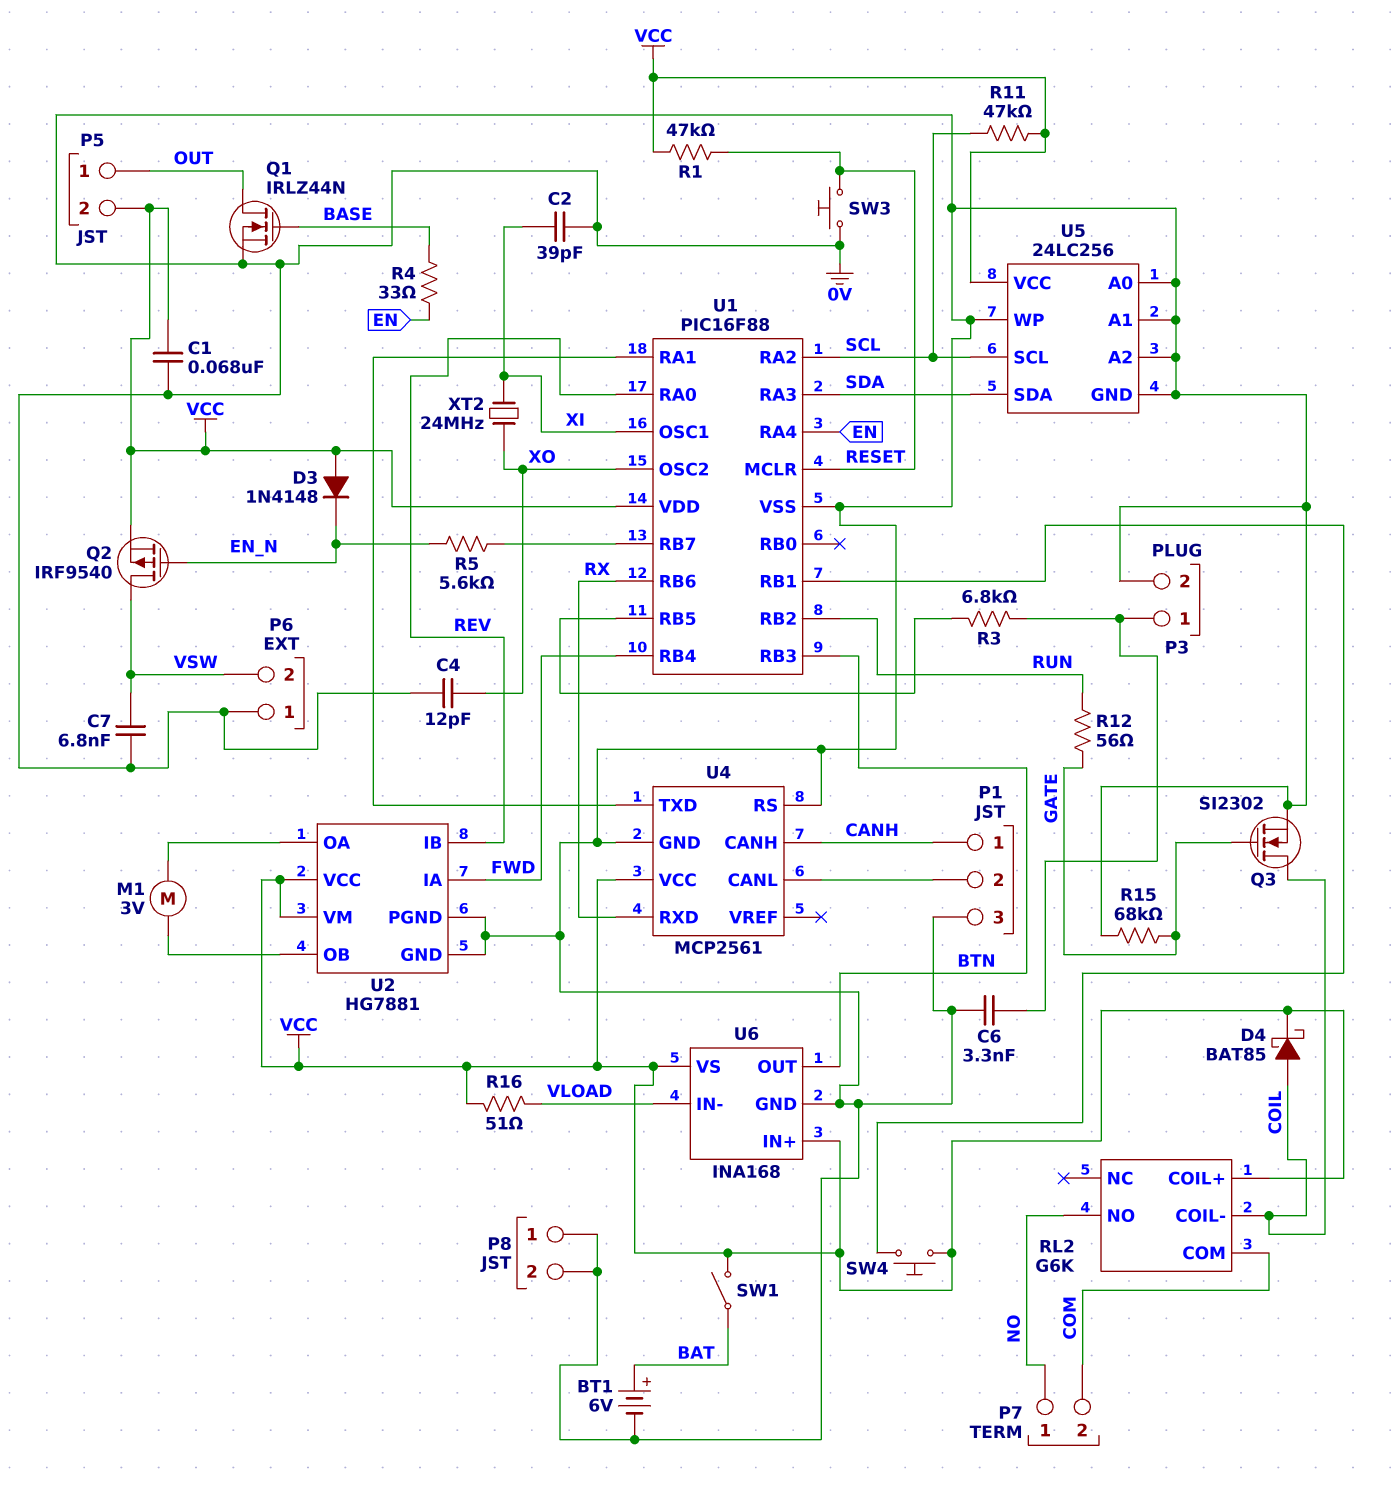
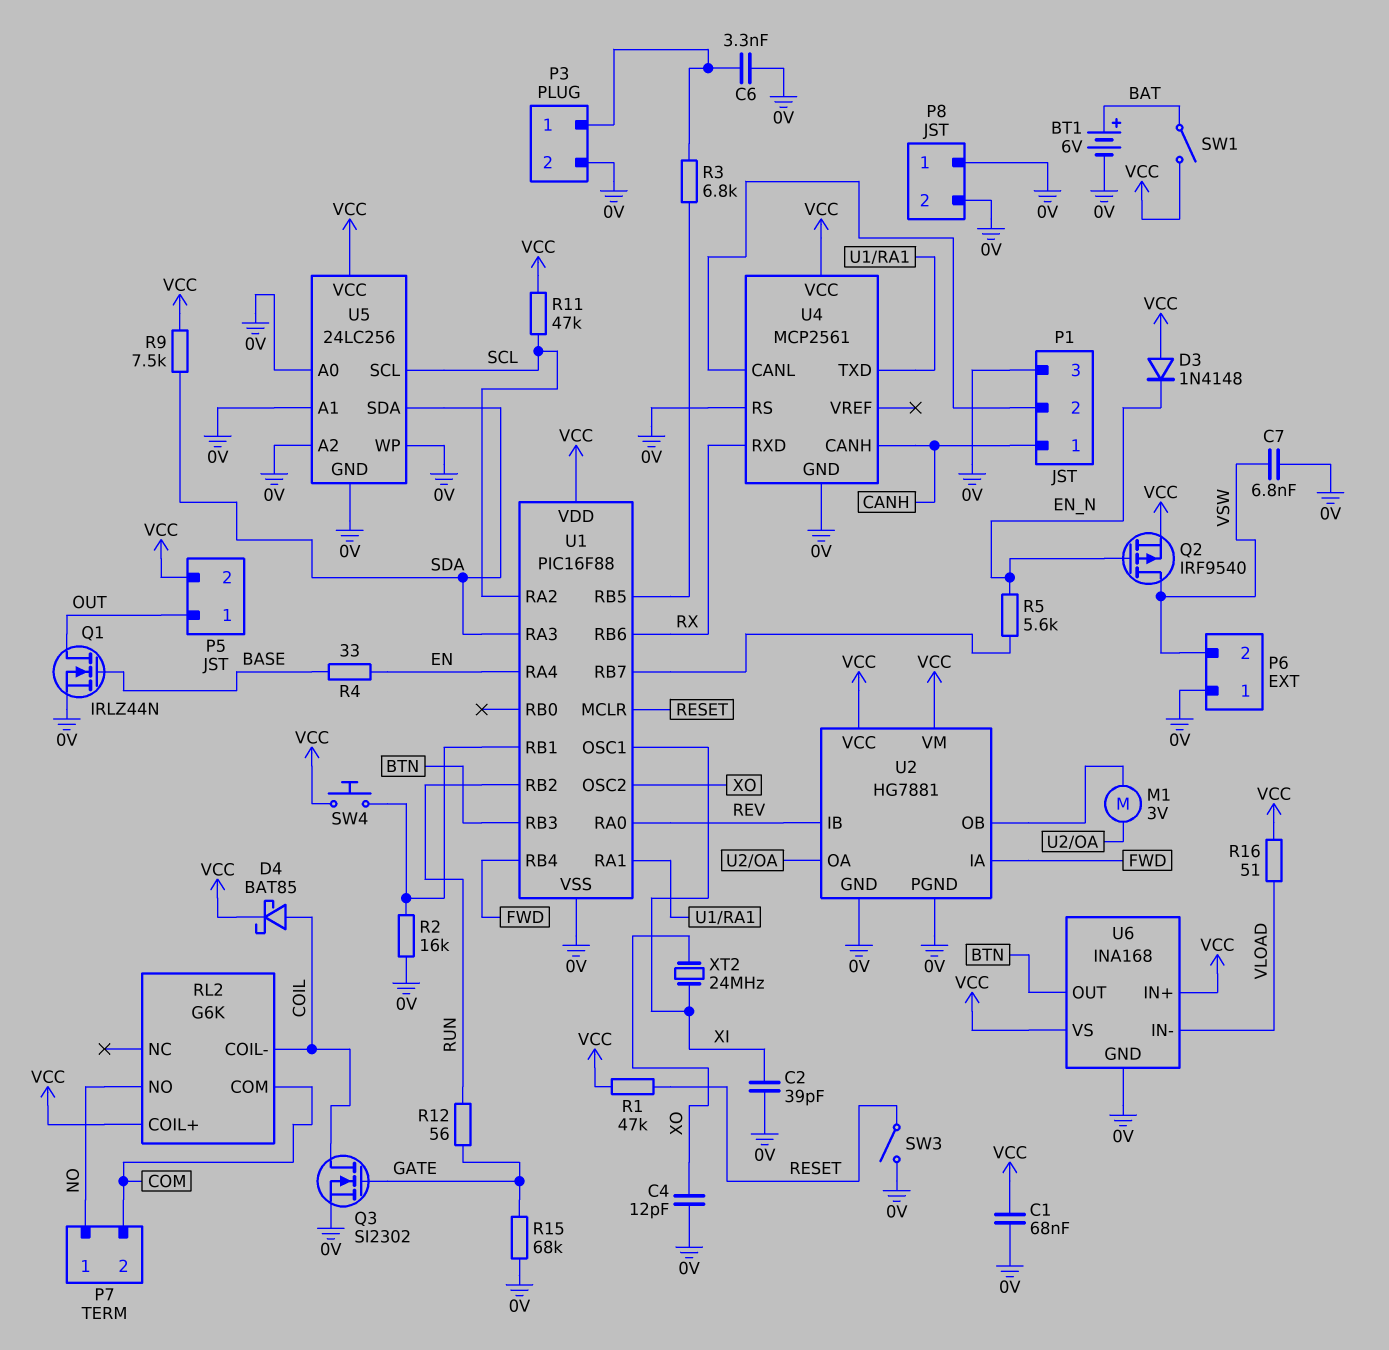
R2: none -> 16k (0V, U1/RB1)
R9: none -> 7.5k (SDA, VCC)
SW3: button (0V, RESET) -> switch (0V, RESET)

